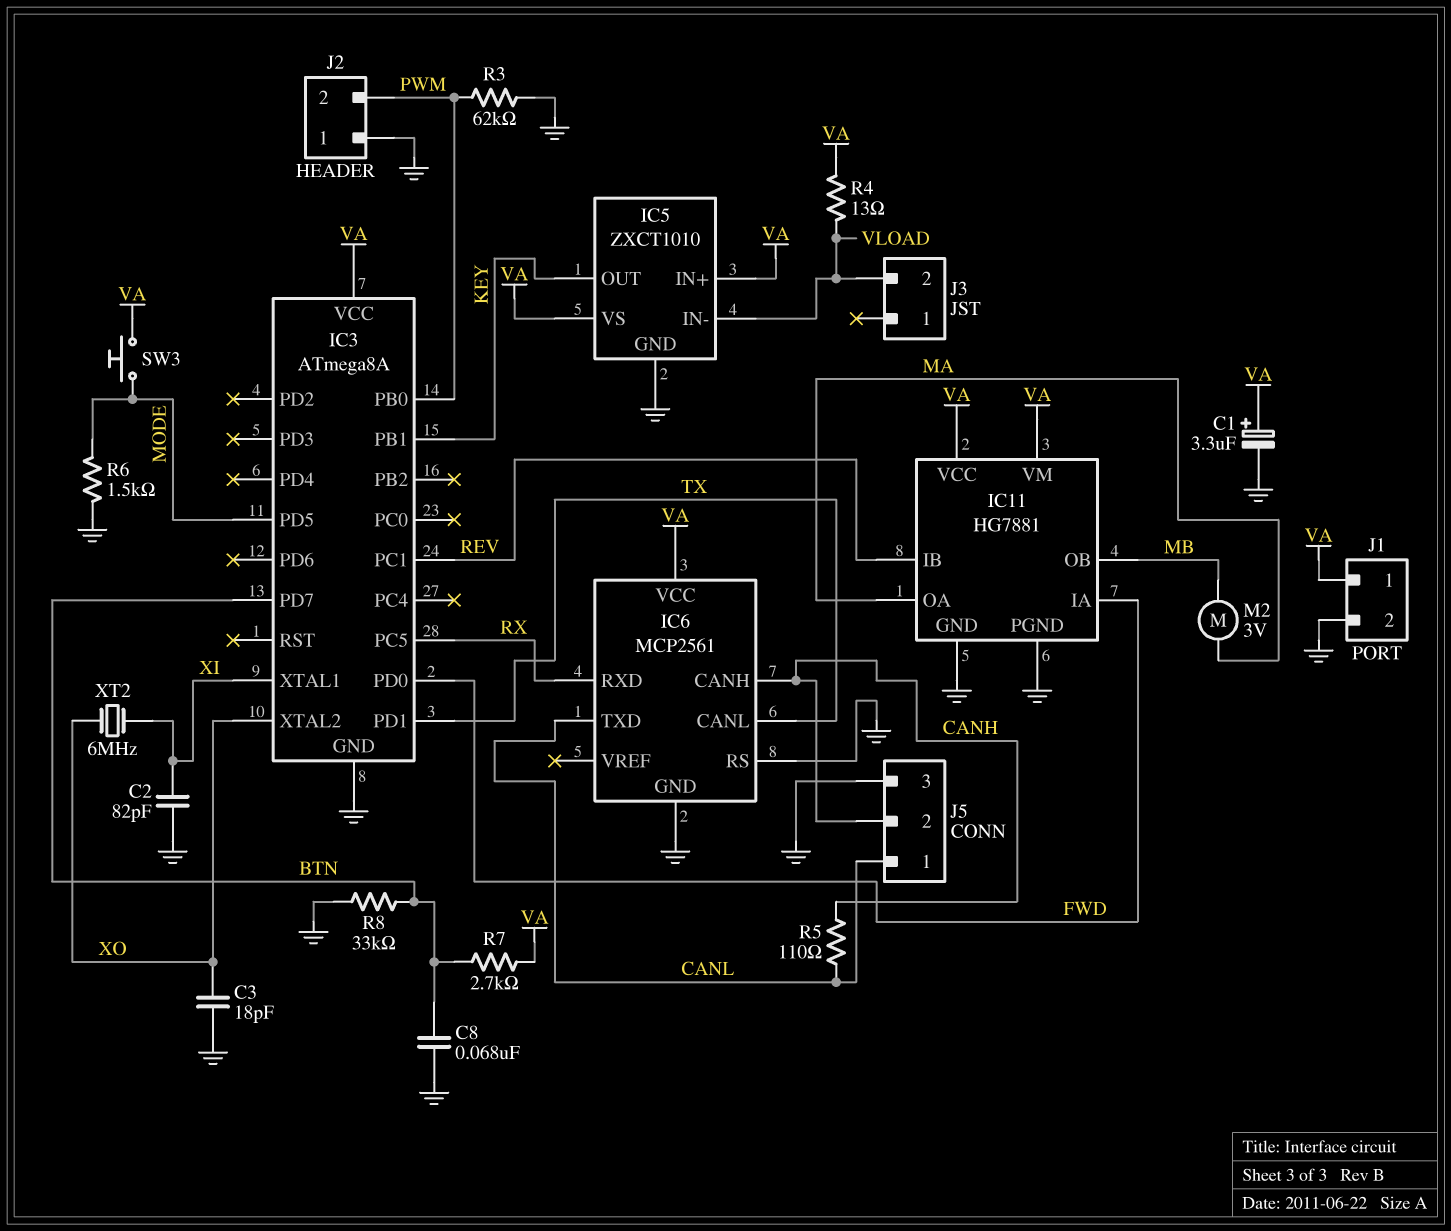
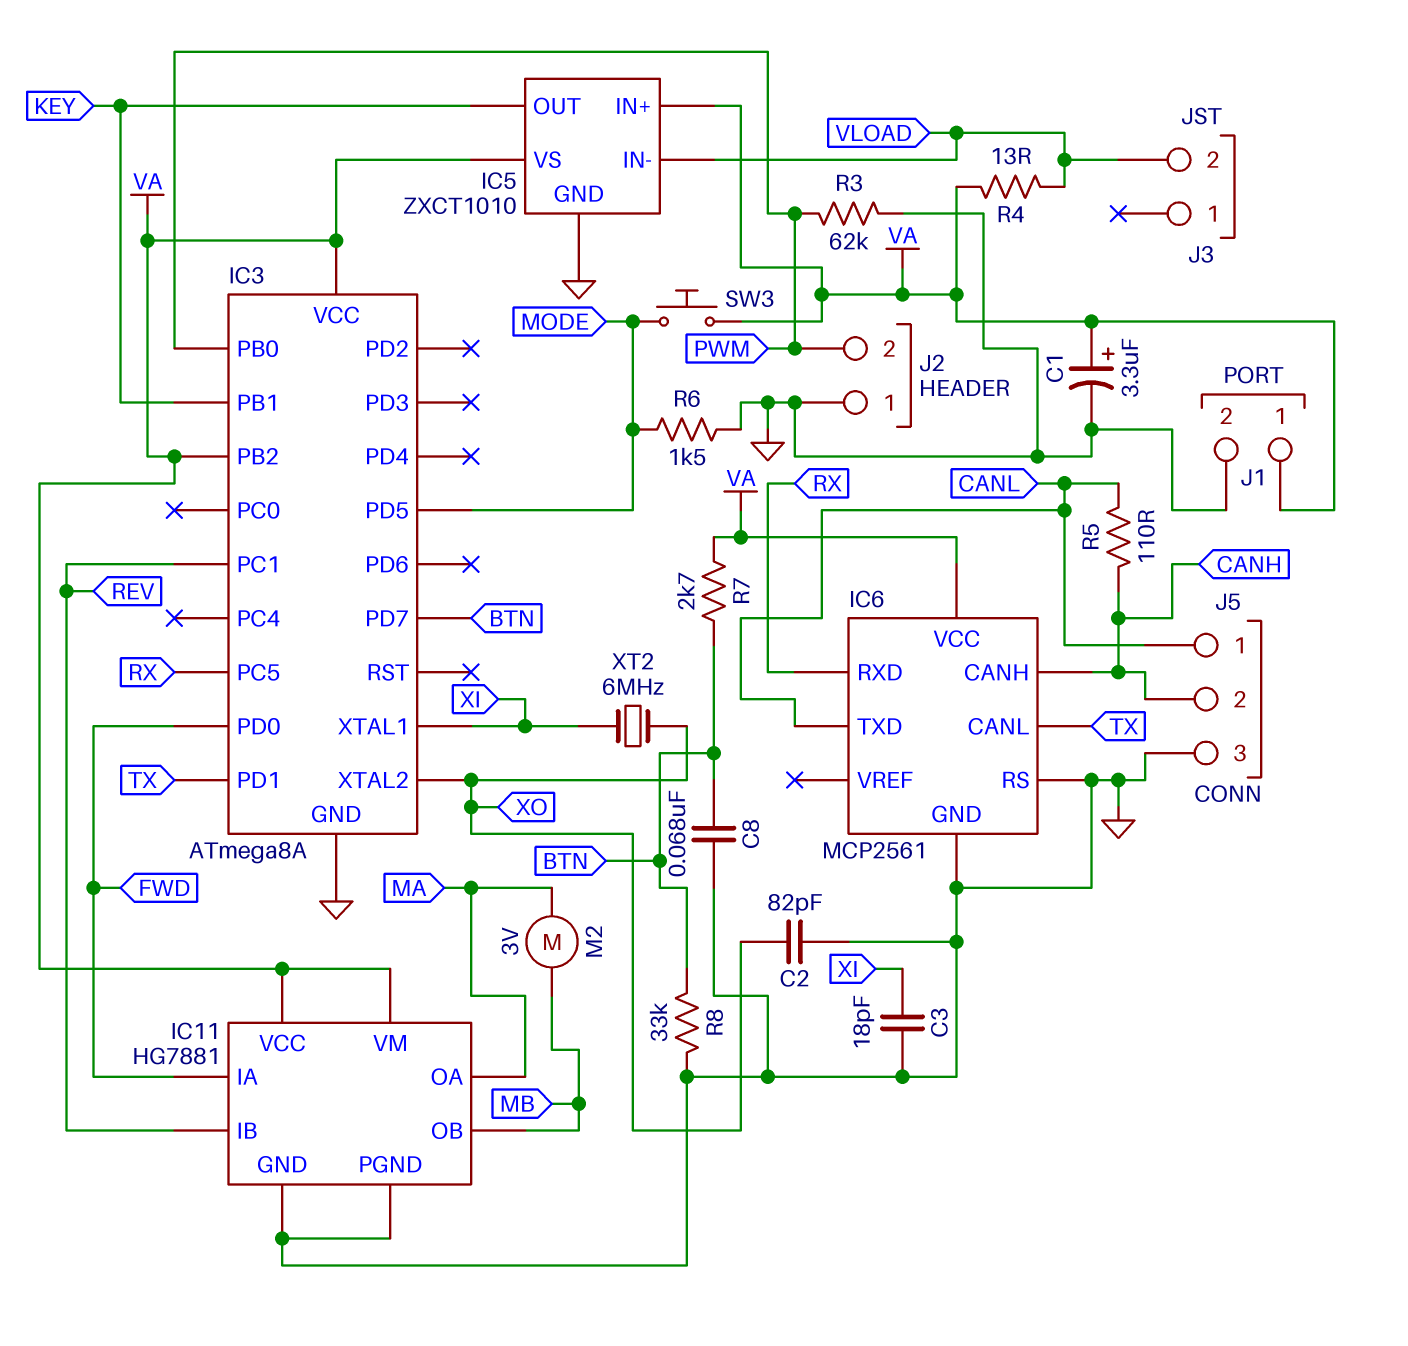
C2: 82pF (GND, XI) -> 82pF (GND, XO)
C3: 18pF (GND, XO) -> 18pF (GND, XI)
IC3 pin PB2: none -> VA

